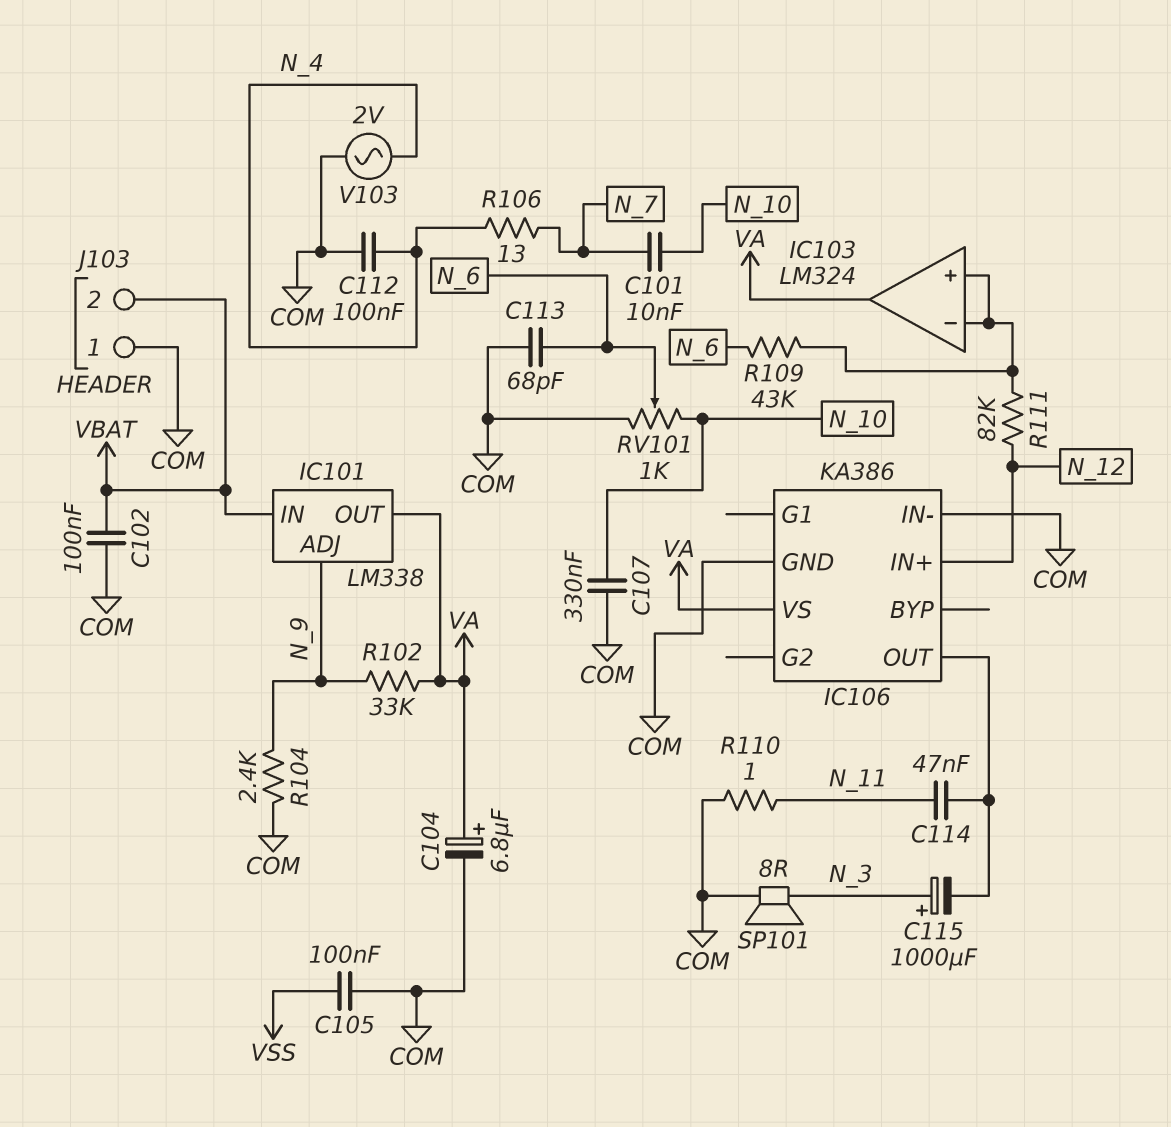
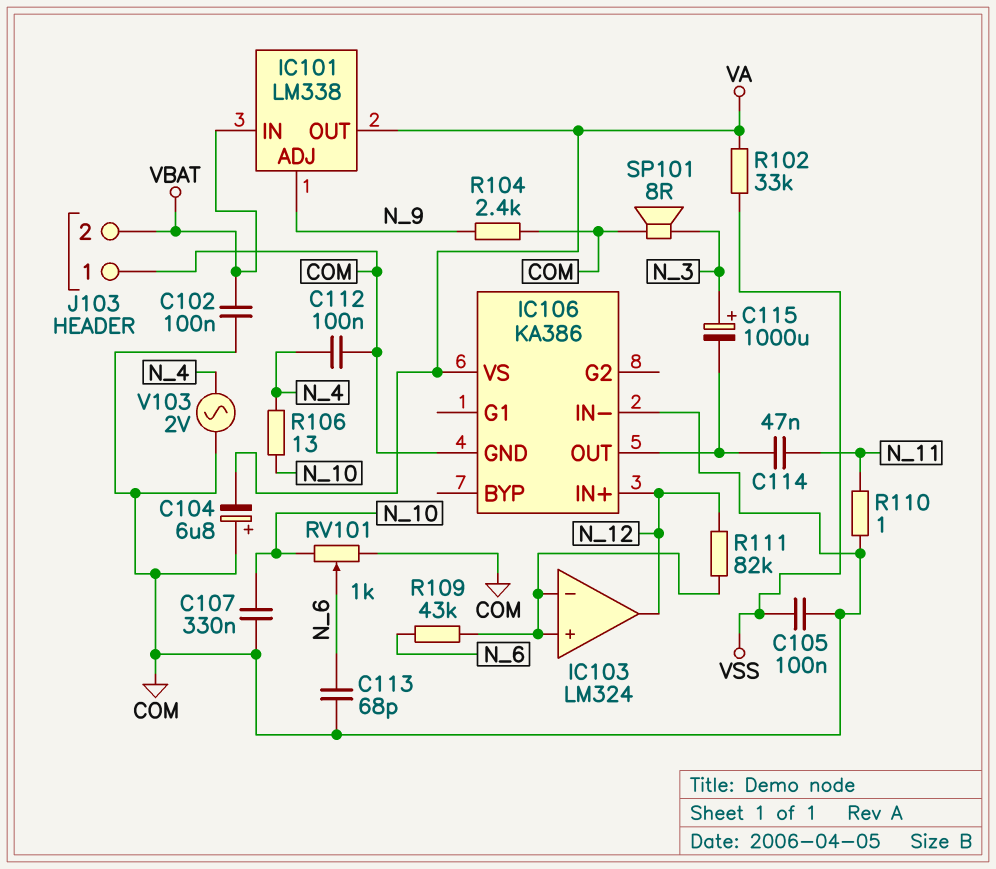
C101: 10nF (N_7, N_10) -> none
C104: 6.8uF (plus VA, minus COM) -> 6.8uF (plus COM, minus VA)
IC103 pin out: VA -> N_12
R102: 33k (N_9, VA) -> 33k (VA, VSS)
R106: 13 (N_4, N_7) -> 13 (N_4, N_10)

